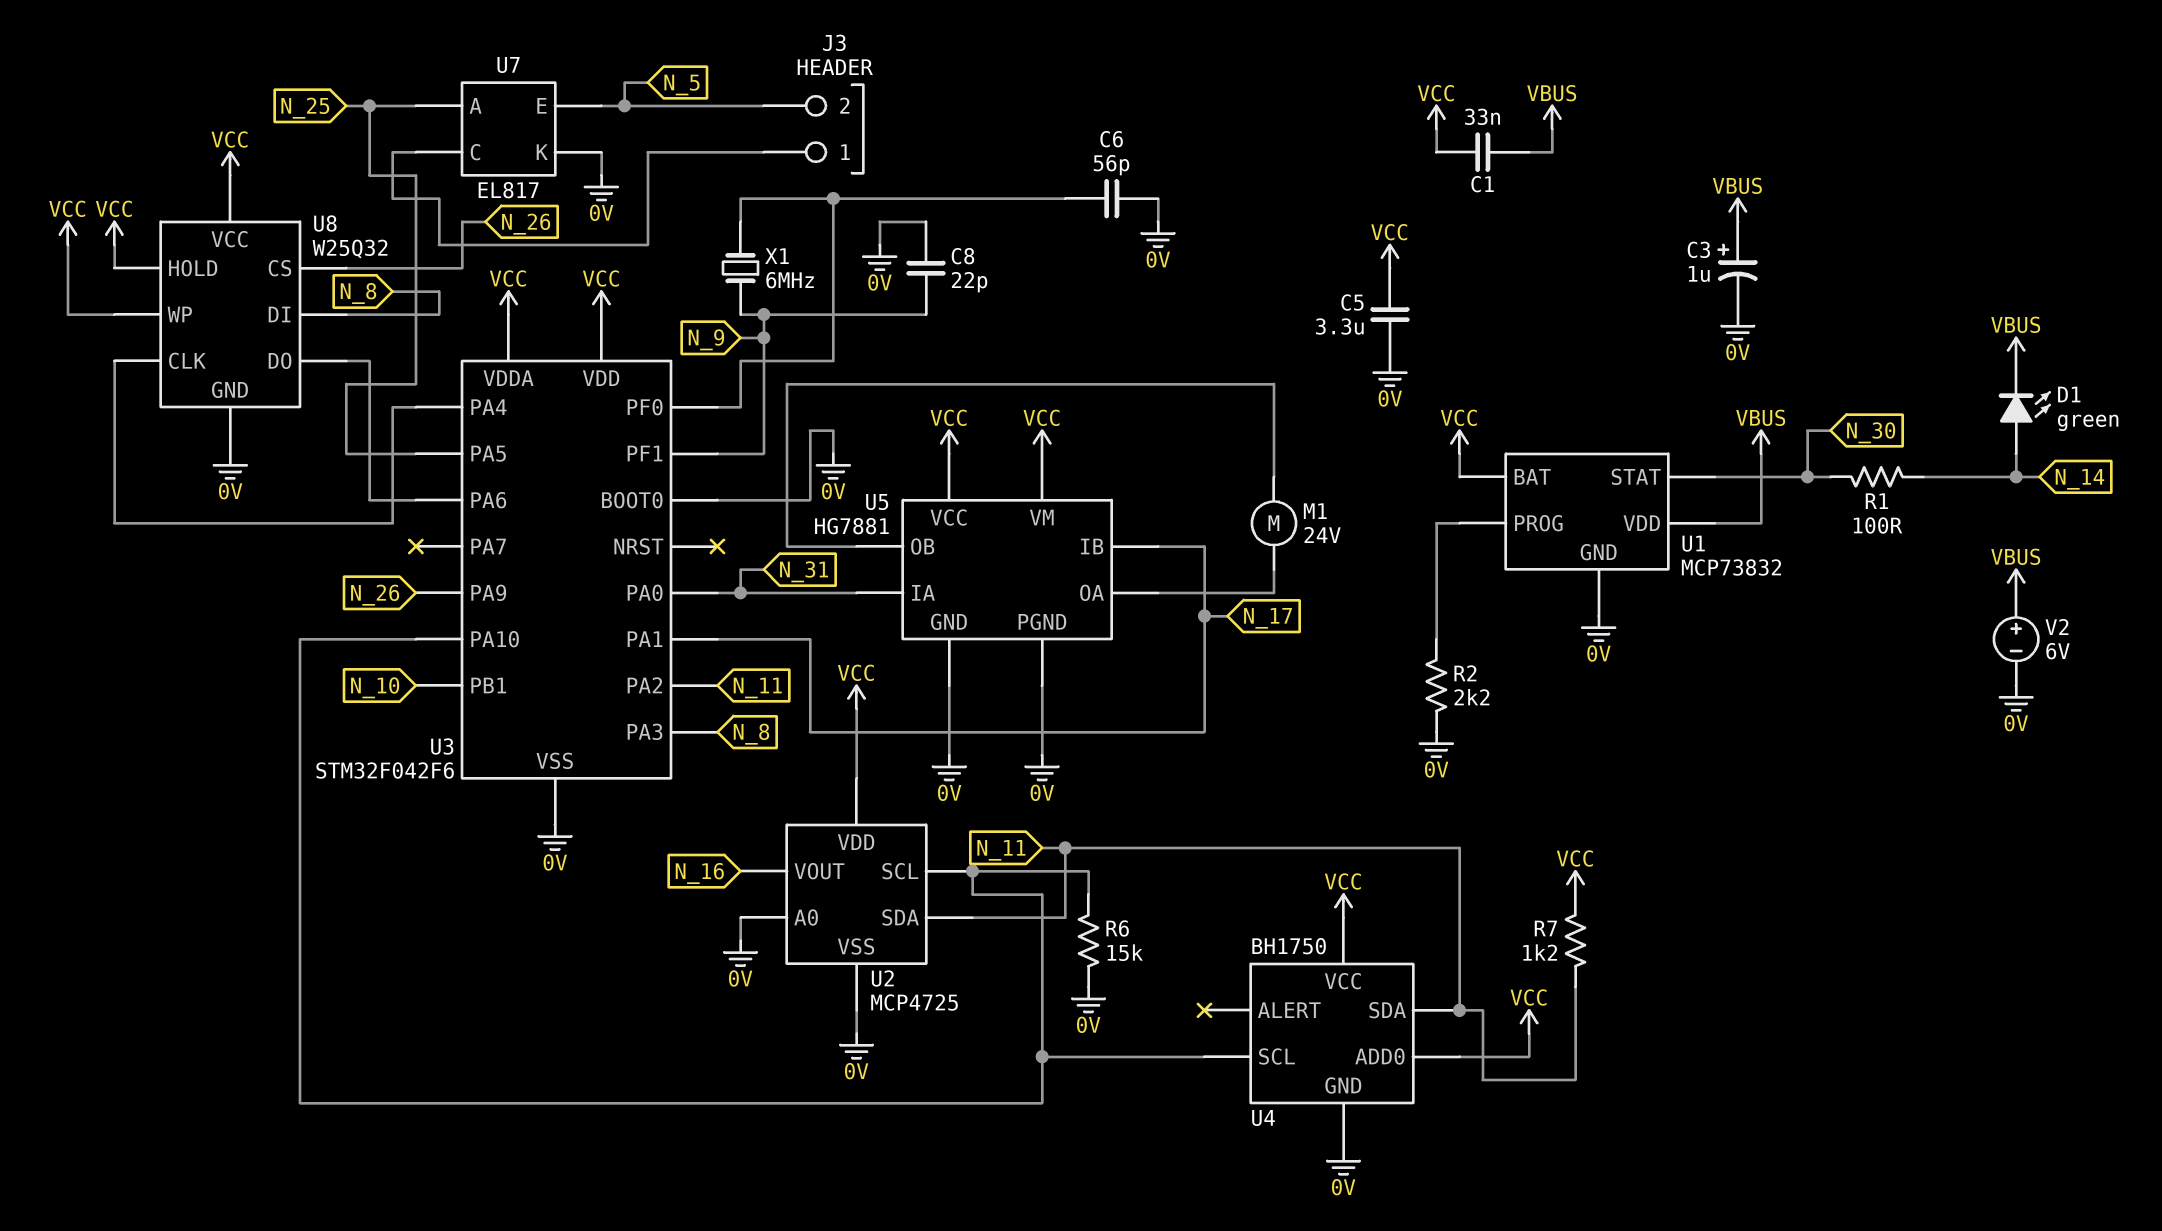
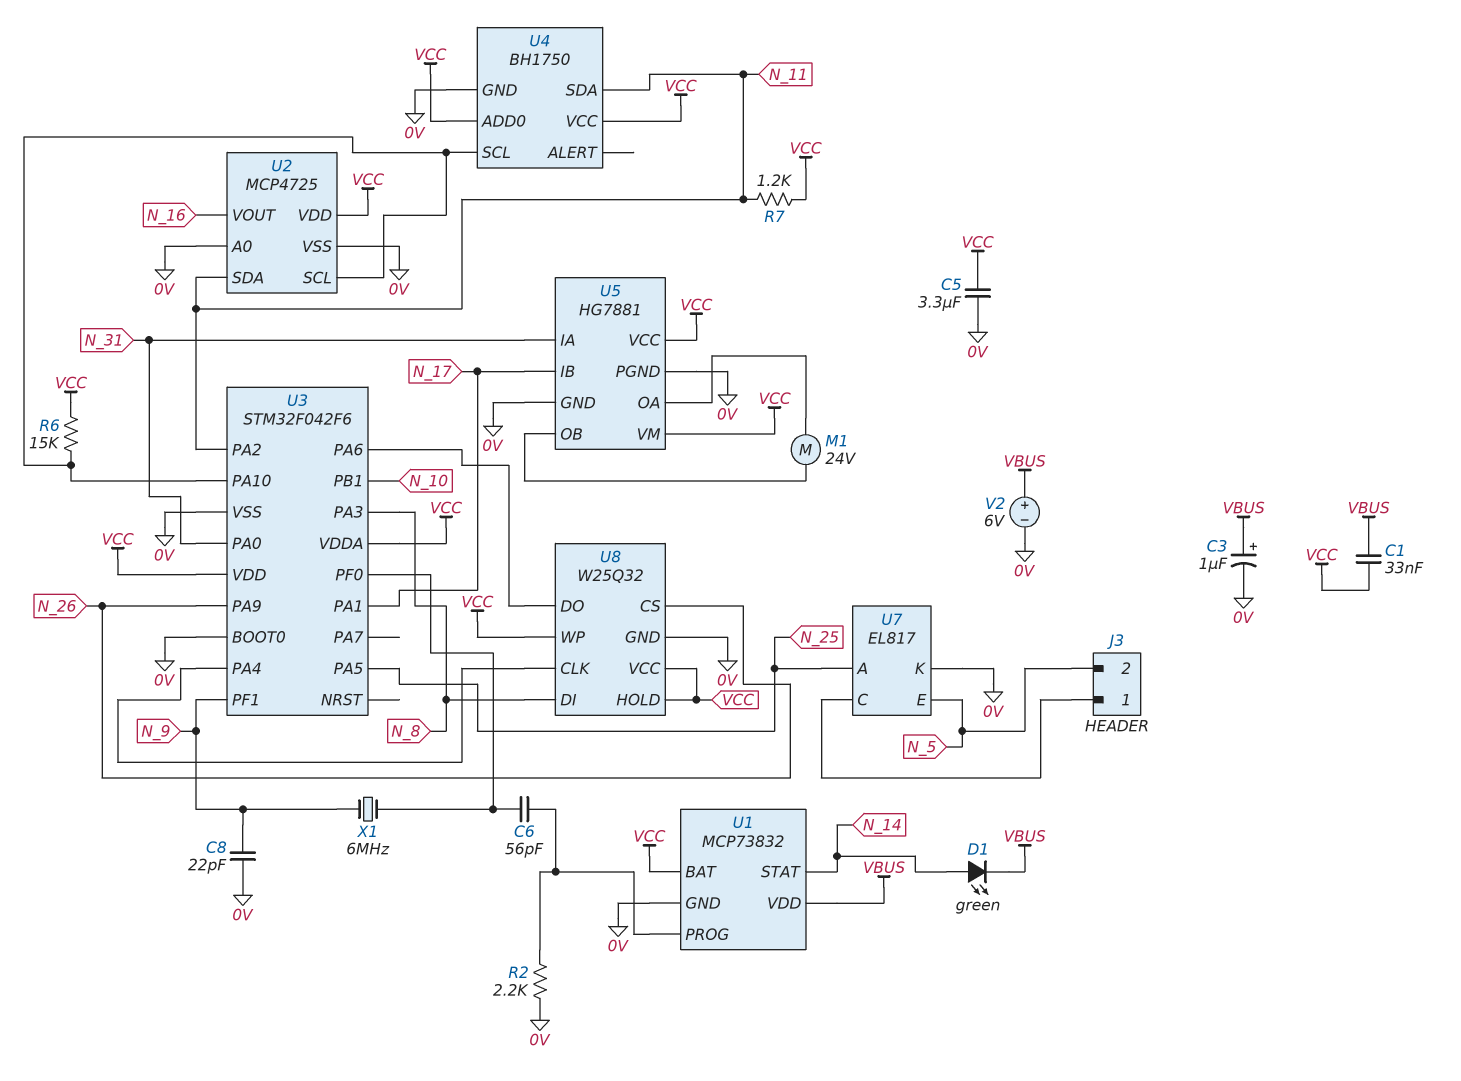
C6: 56pF (0V, U3/PF0) -> 56pF (U1/PROG, U3/PF0)
R1: 100 (N_14, N_30) -> none
R6: 15k (0V, U2/SCL) -> 15k (U2/SCL, VCC)
U1 pin STAT: N_30 -> N_14

